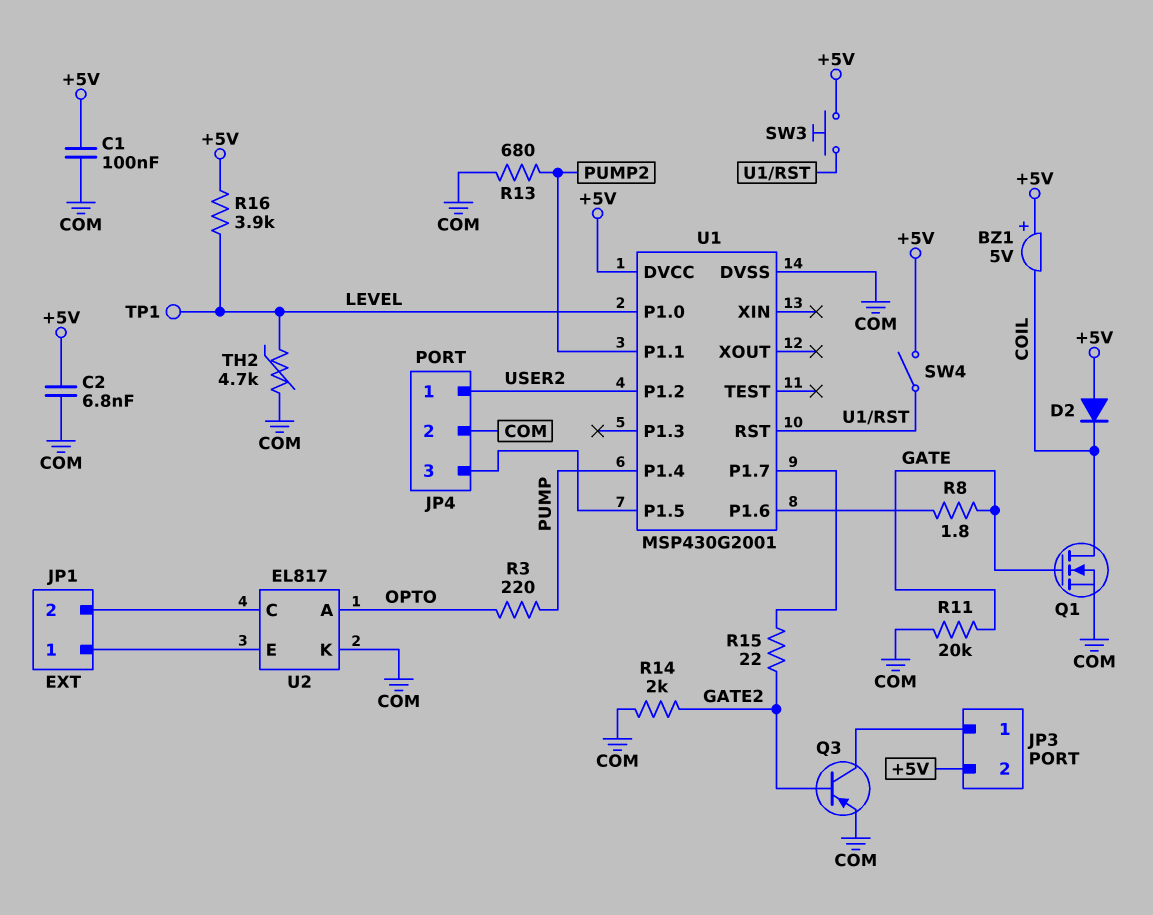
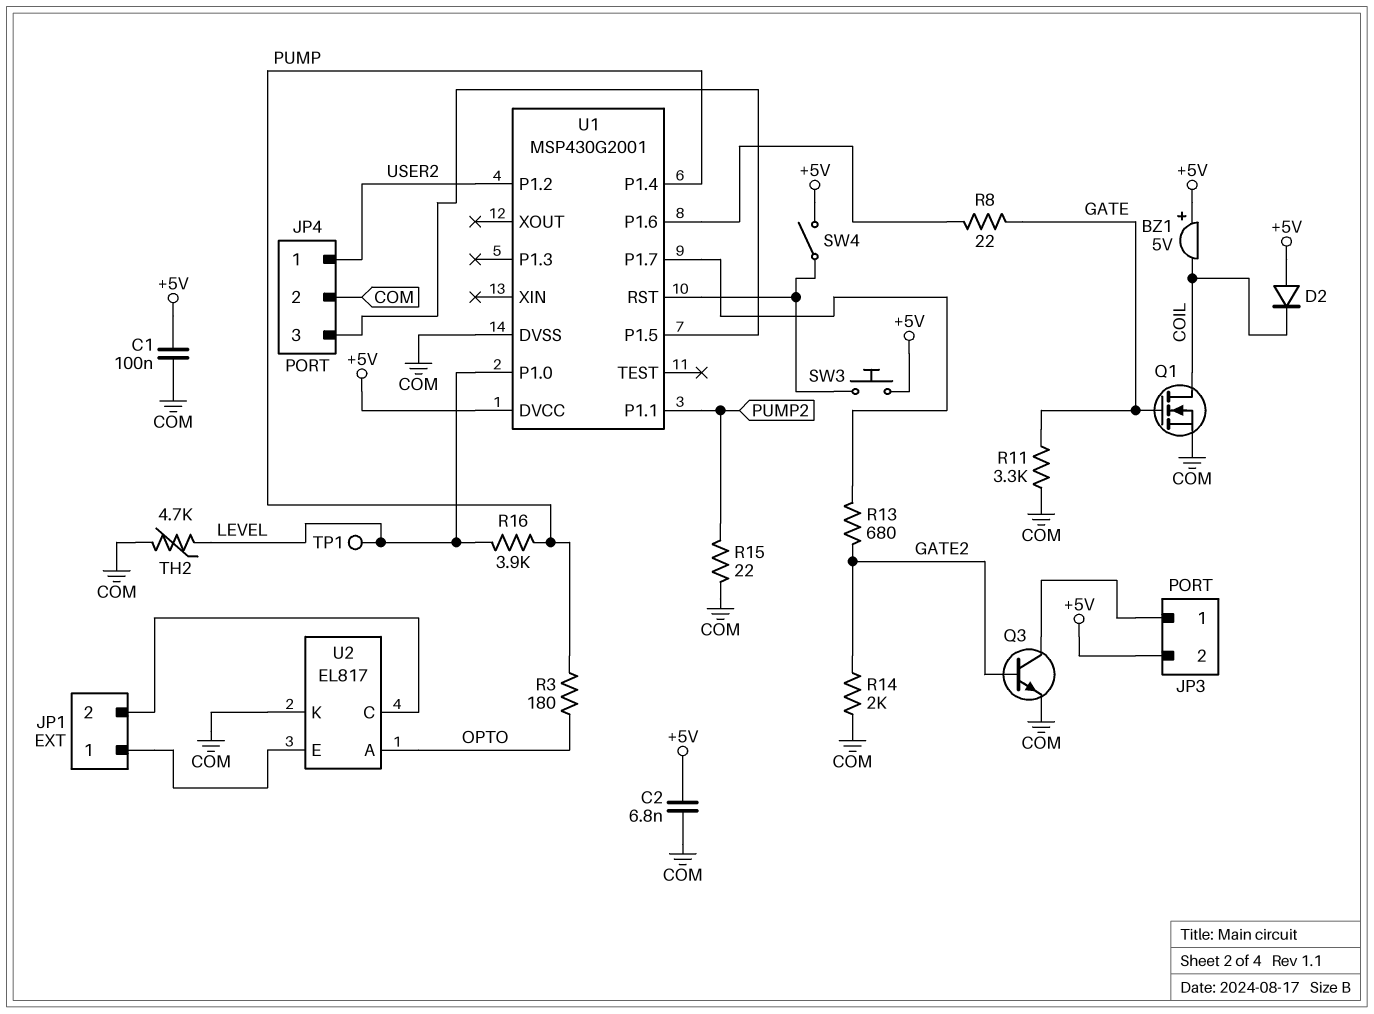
Q3: PNP (B GATE2, C JP3/1, E COM) -> NPN (B GATE2, C JP3/1, E COM)
R3: 220 (OPTO, PUMP) -> 180 (OPTO, PUMP)
R8: 1.8 (GATE, U1/P1.6) -> 22 (GATE, U1/P1.6)
R11: 20k (COM, GATE) -> 3.3k (COM, GATE)
R13: 680 (COM, PUMP2) -> 680 (GATE2, U1/P1.7)
R15: 22 (GATE2, U1/P1.7) -> 22 (COM, PUMP2)
R16: 3.9k (+5V, LEVEL) -> 3.9k (LEVEL, PUMP)

